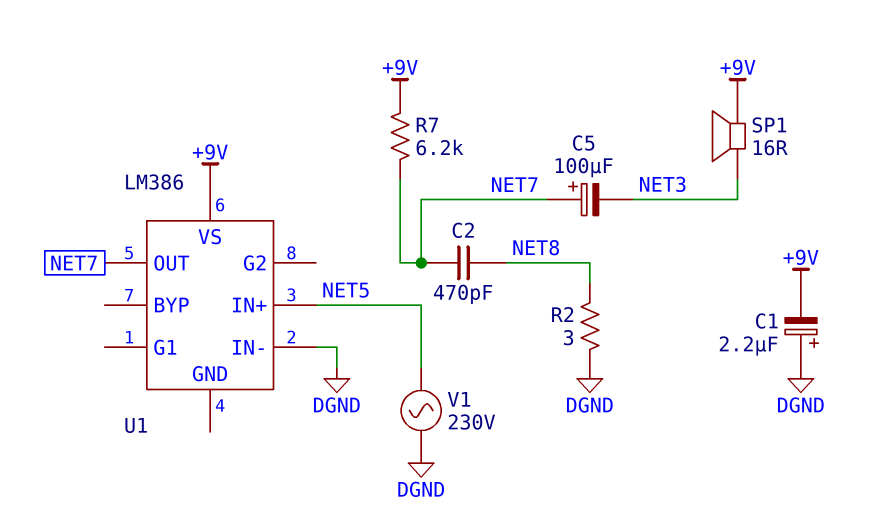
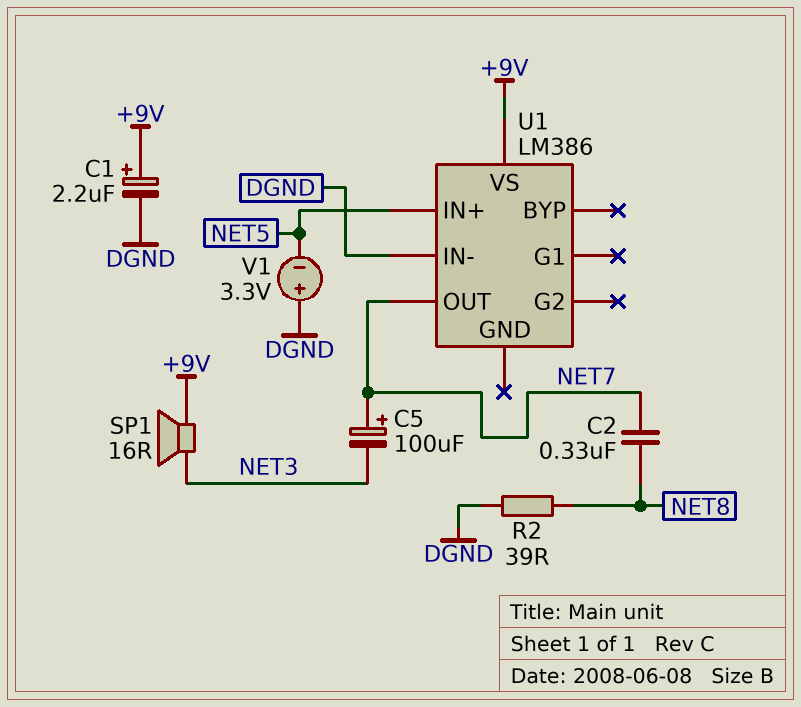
C1: 2.2uF (plus DGND, minus +9V) -> 2.2uF (plus +9V, minus DGND)
C2: 470pF (NET7, NET8) -> 330nF (NET7, NET8)
R2: 3 (DGND, NET8) -> 39 (DGND, NET8)
R7: 6.2k (+9V, NET7) -> none
V1: AC 230V (DGND, NET5) -> 3.3V (plus DGND, minus NET5)

